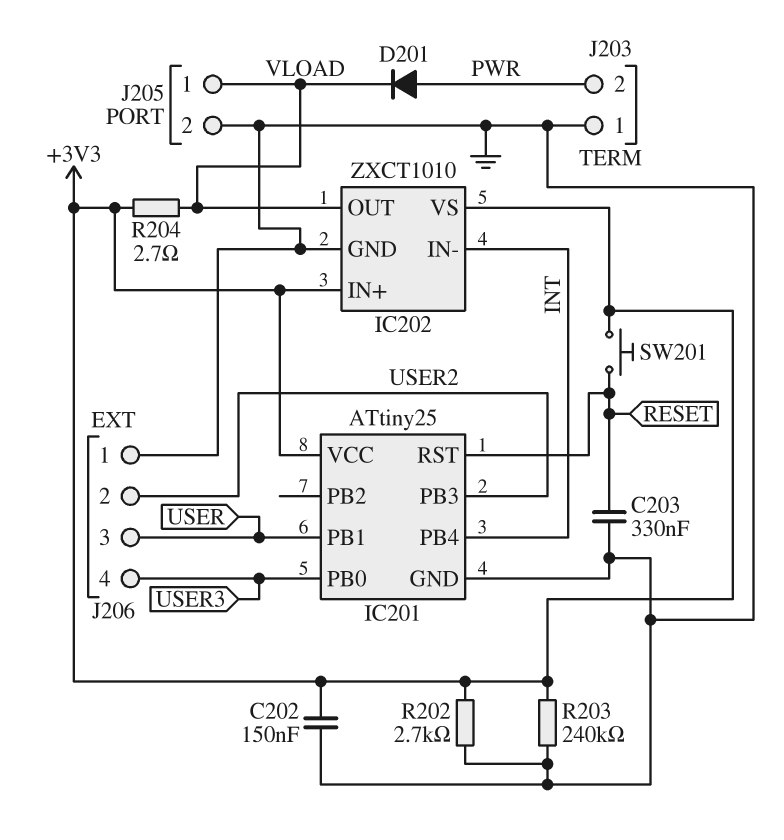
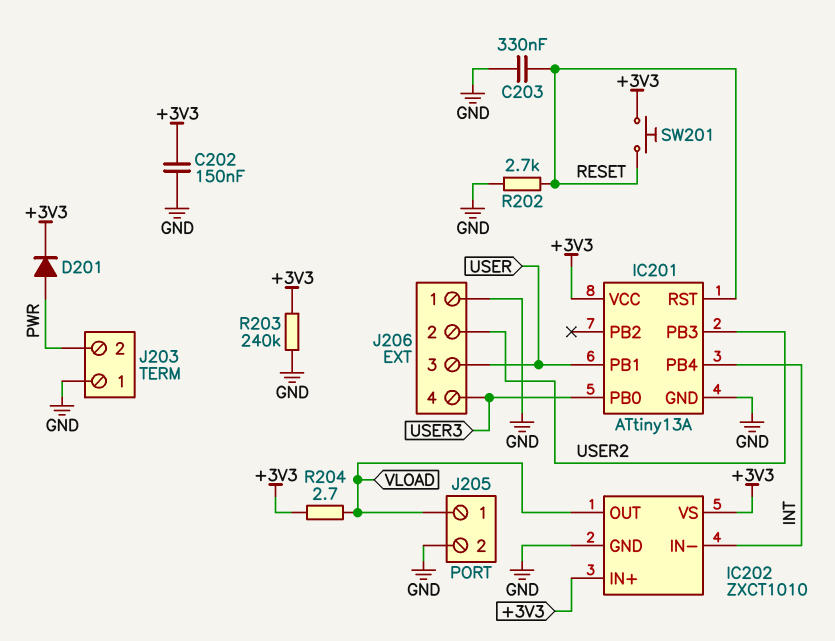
D201: diode (A PWR, K VLOAD) -> diode (A PWR, K +3V3)
IC201: ATtiny25 -> ATtiny13A
R202: 2.7k (+3V3, GND) -> 2.7k (GND, RESET)

